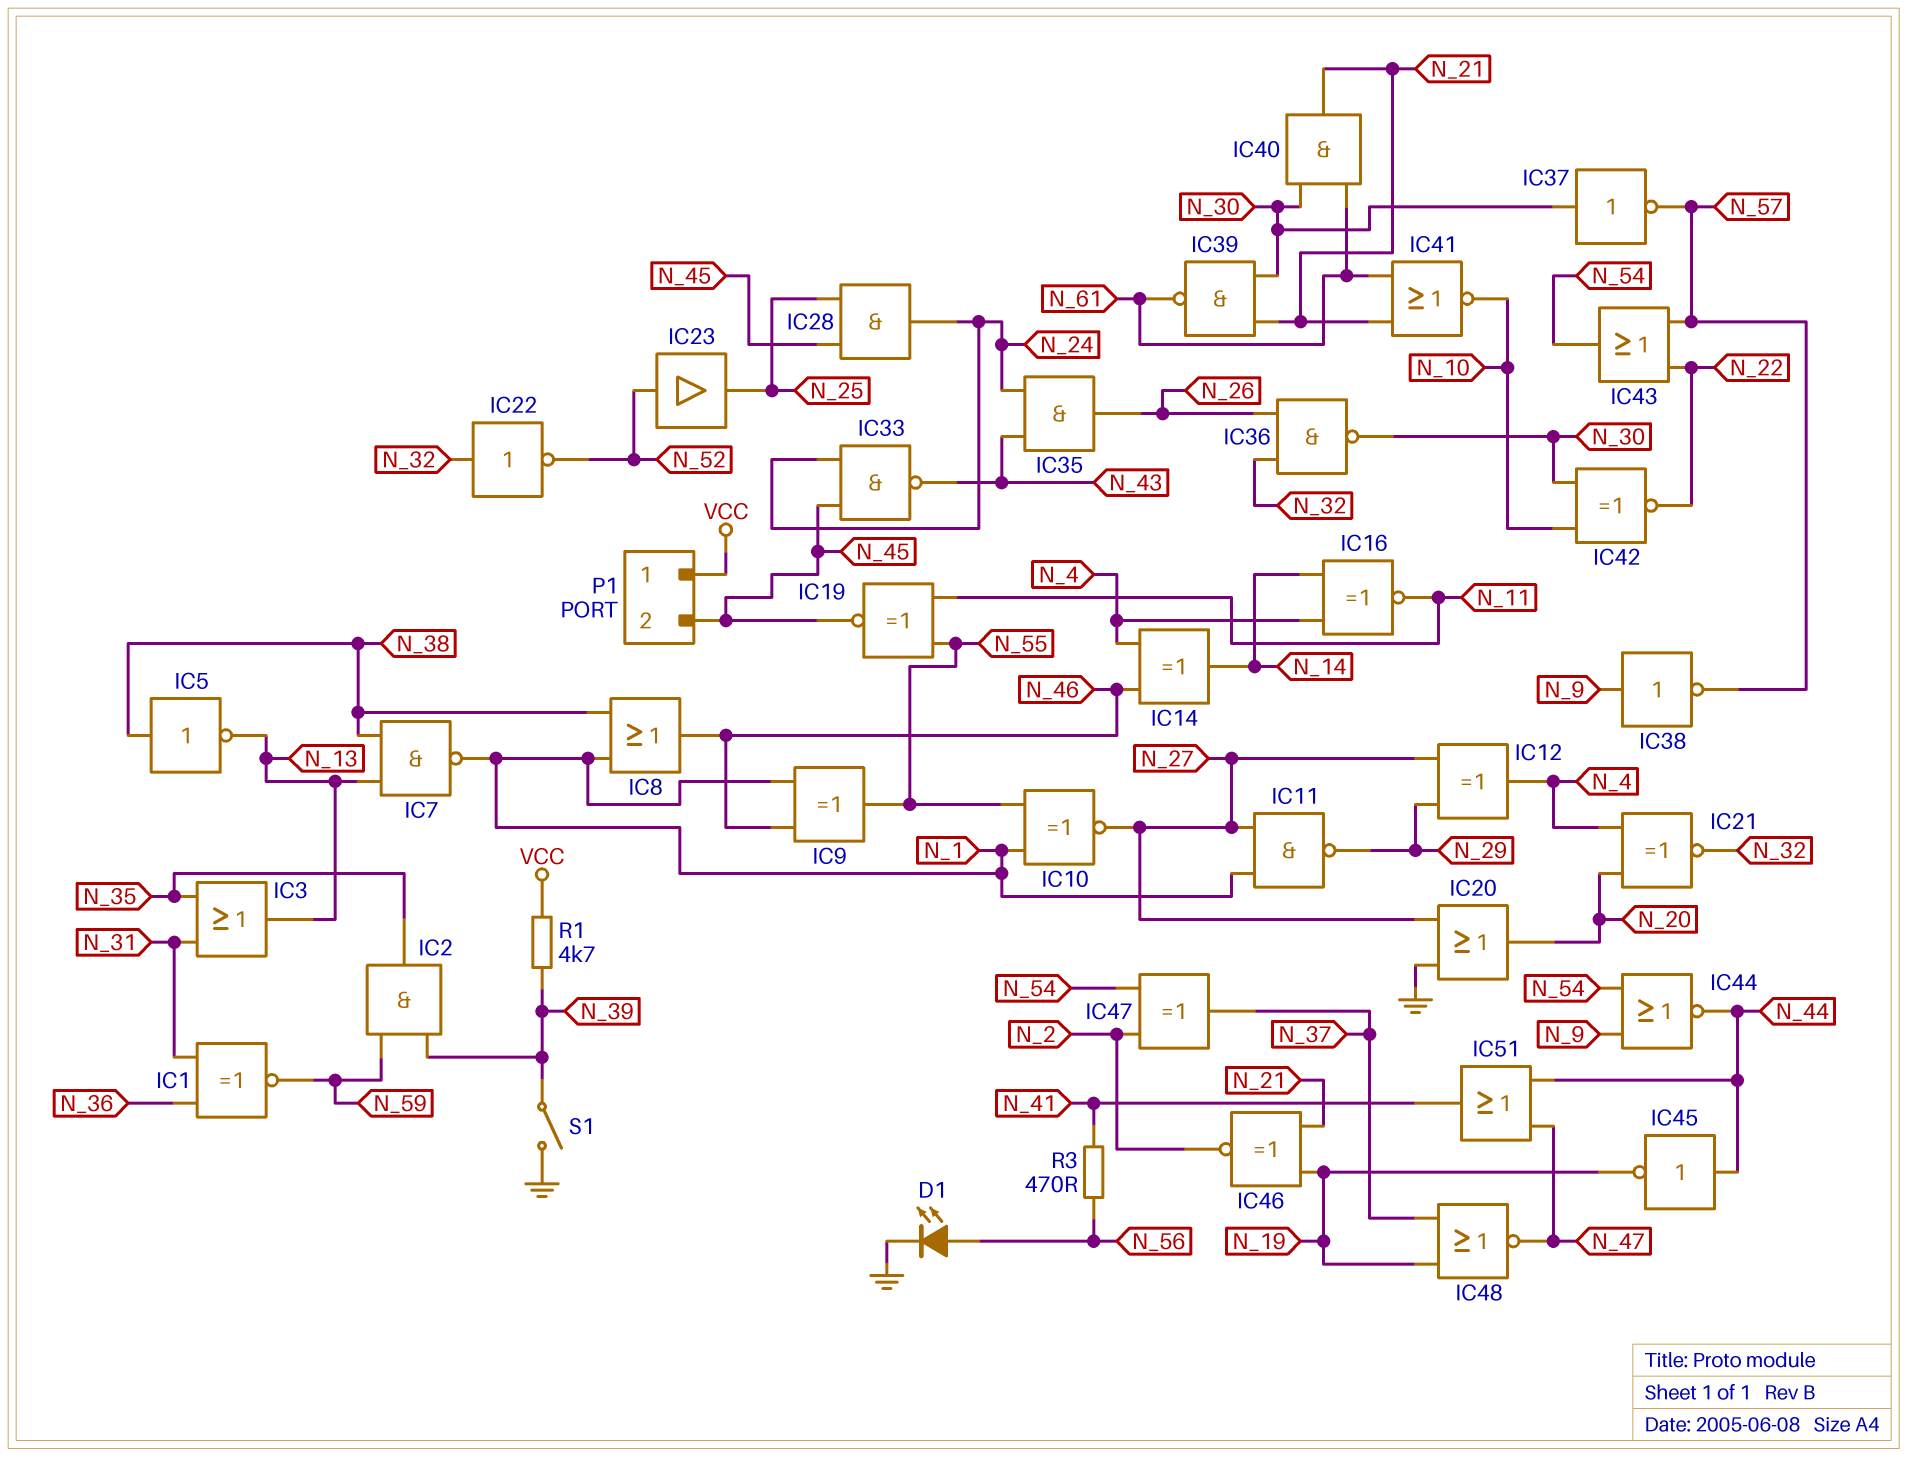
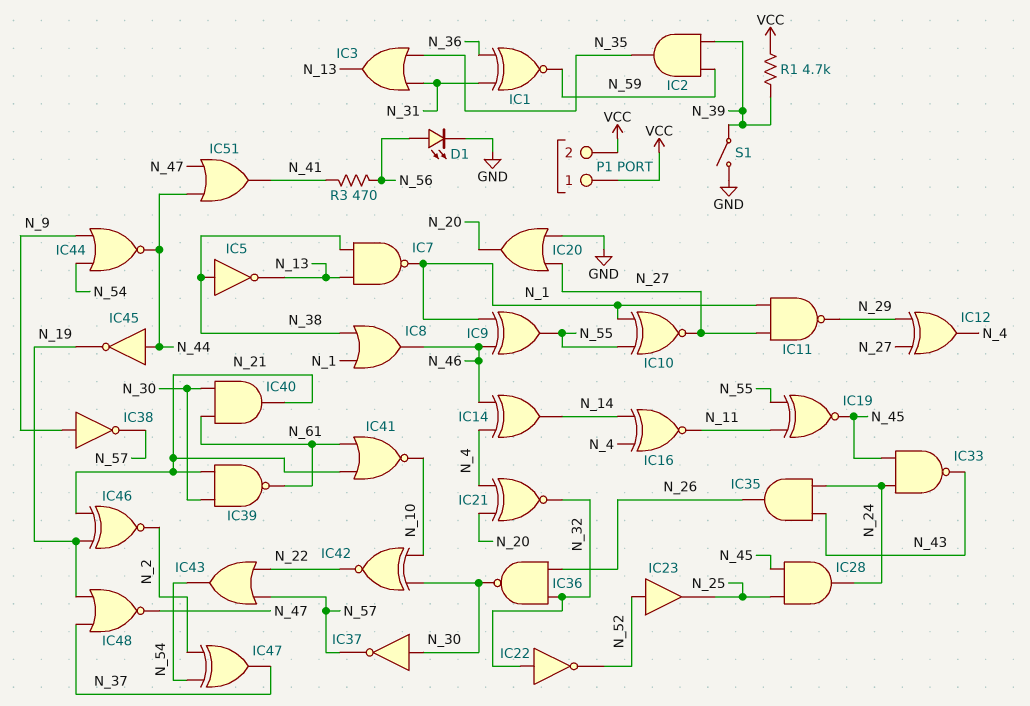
P1 pin 2: N_45 -> VCC

